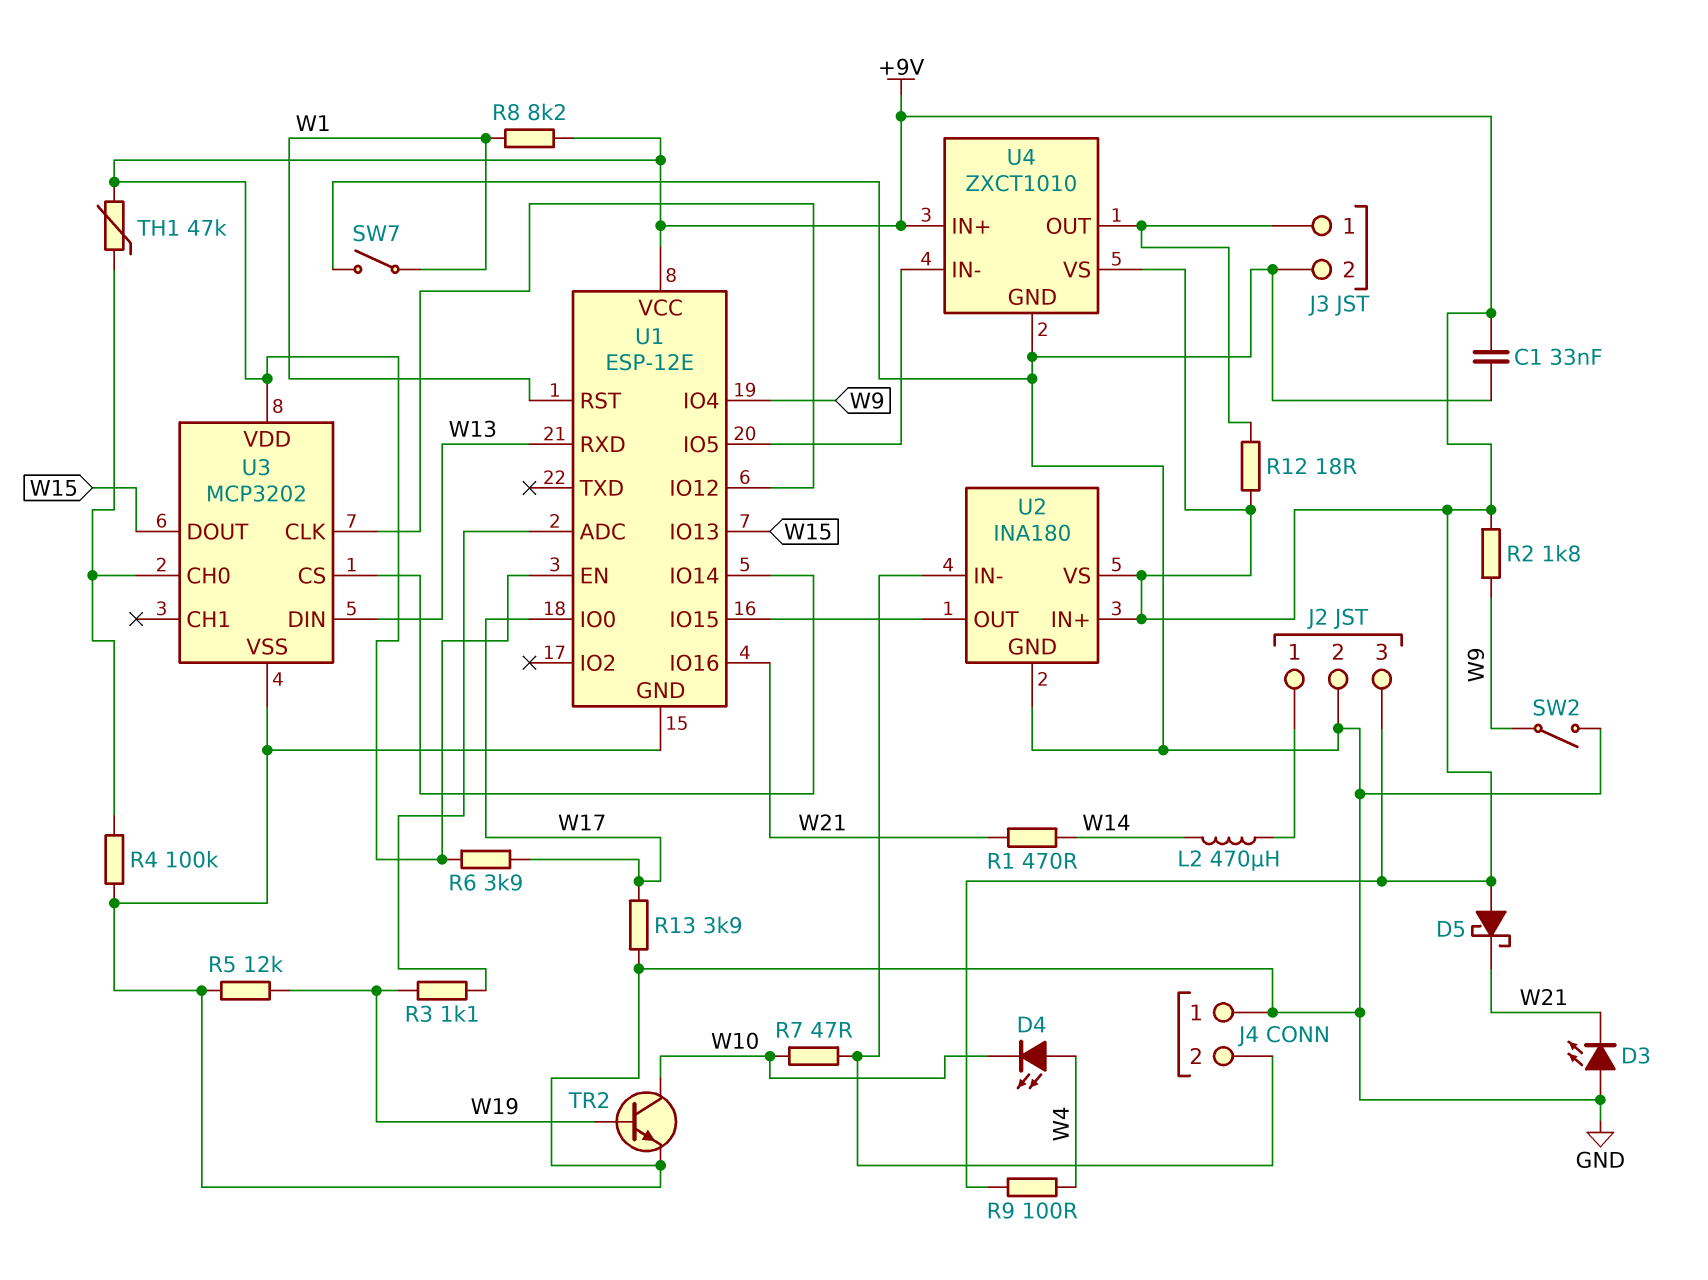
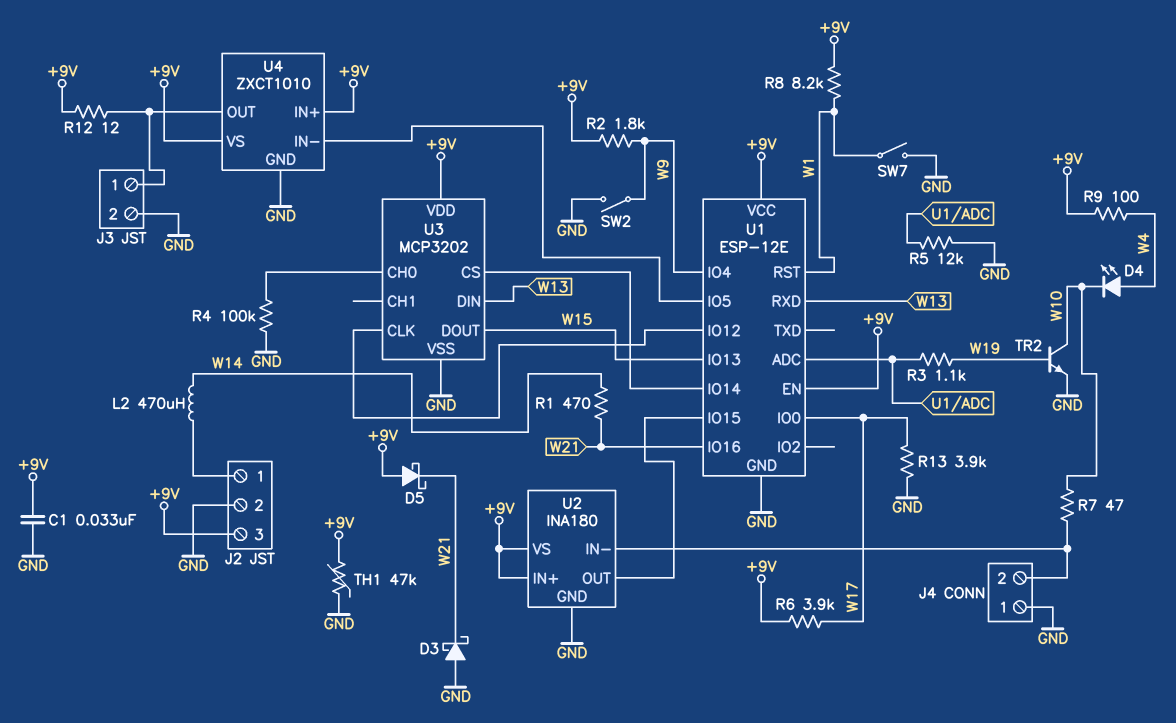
D3: LED (A GND, K W21) -> schottky (A GND, K W21)
R5: 12k (GND, W19) -> 12k (GND, U1/ADC)
R12: 18 (+9V, J3/1) -> 12 (+9V, J3/1)
TH1: 47k (+9V, U3/CH0) -> 47k (+9V, GND)

